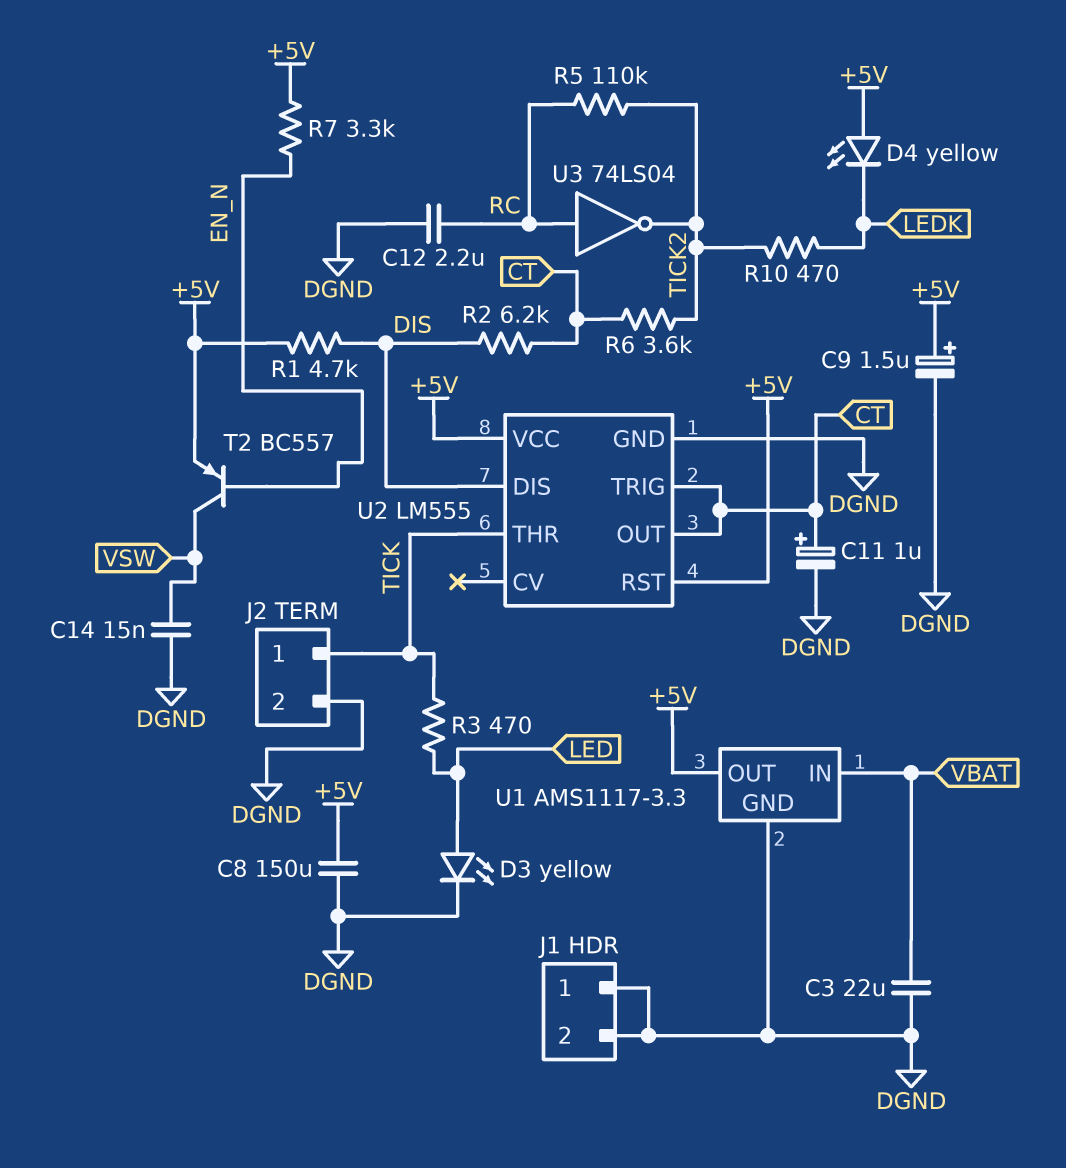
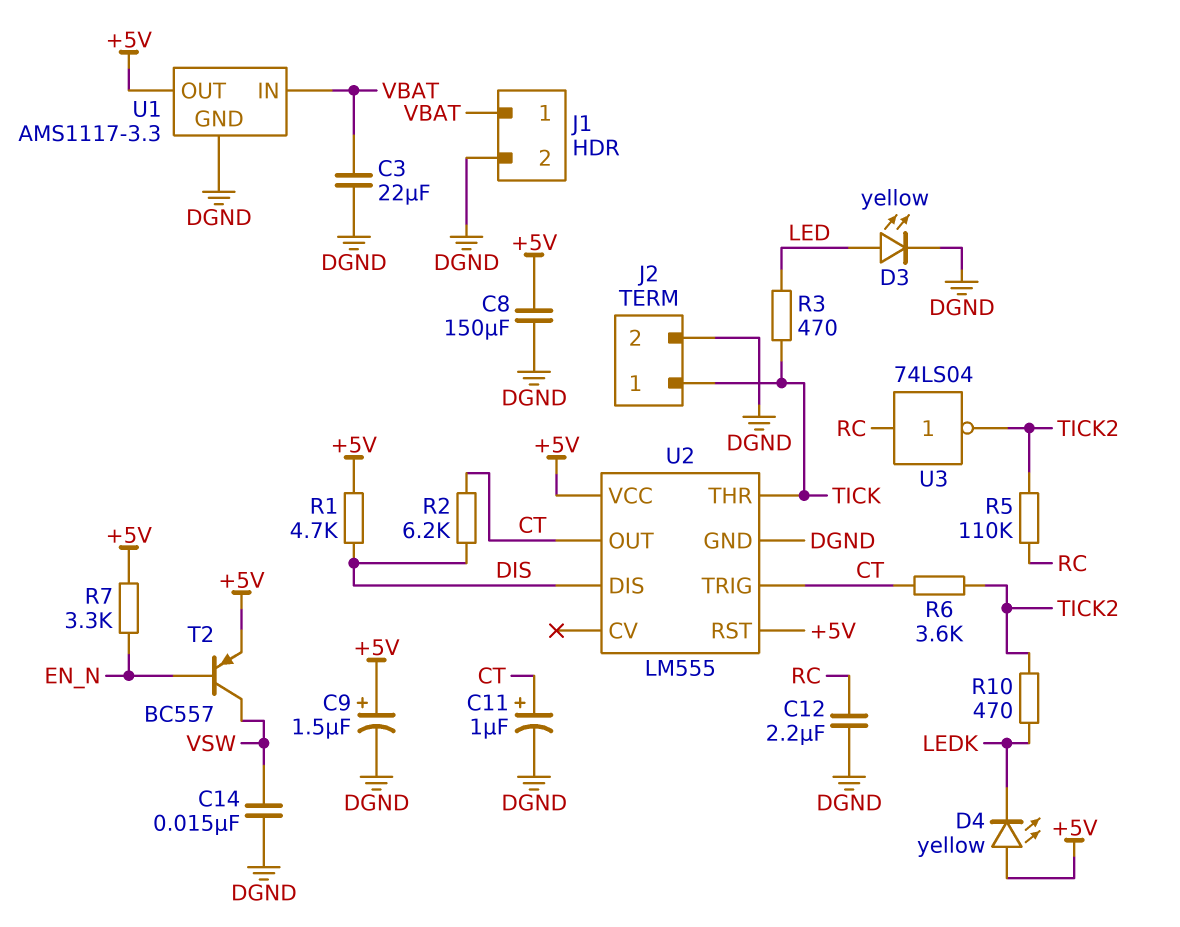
J1 pin 1: DGND -> VBAT

